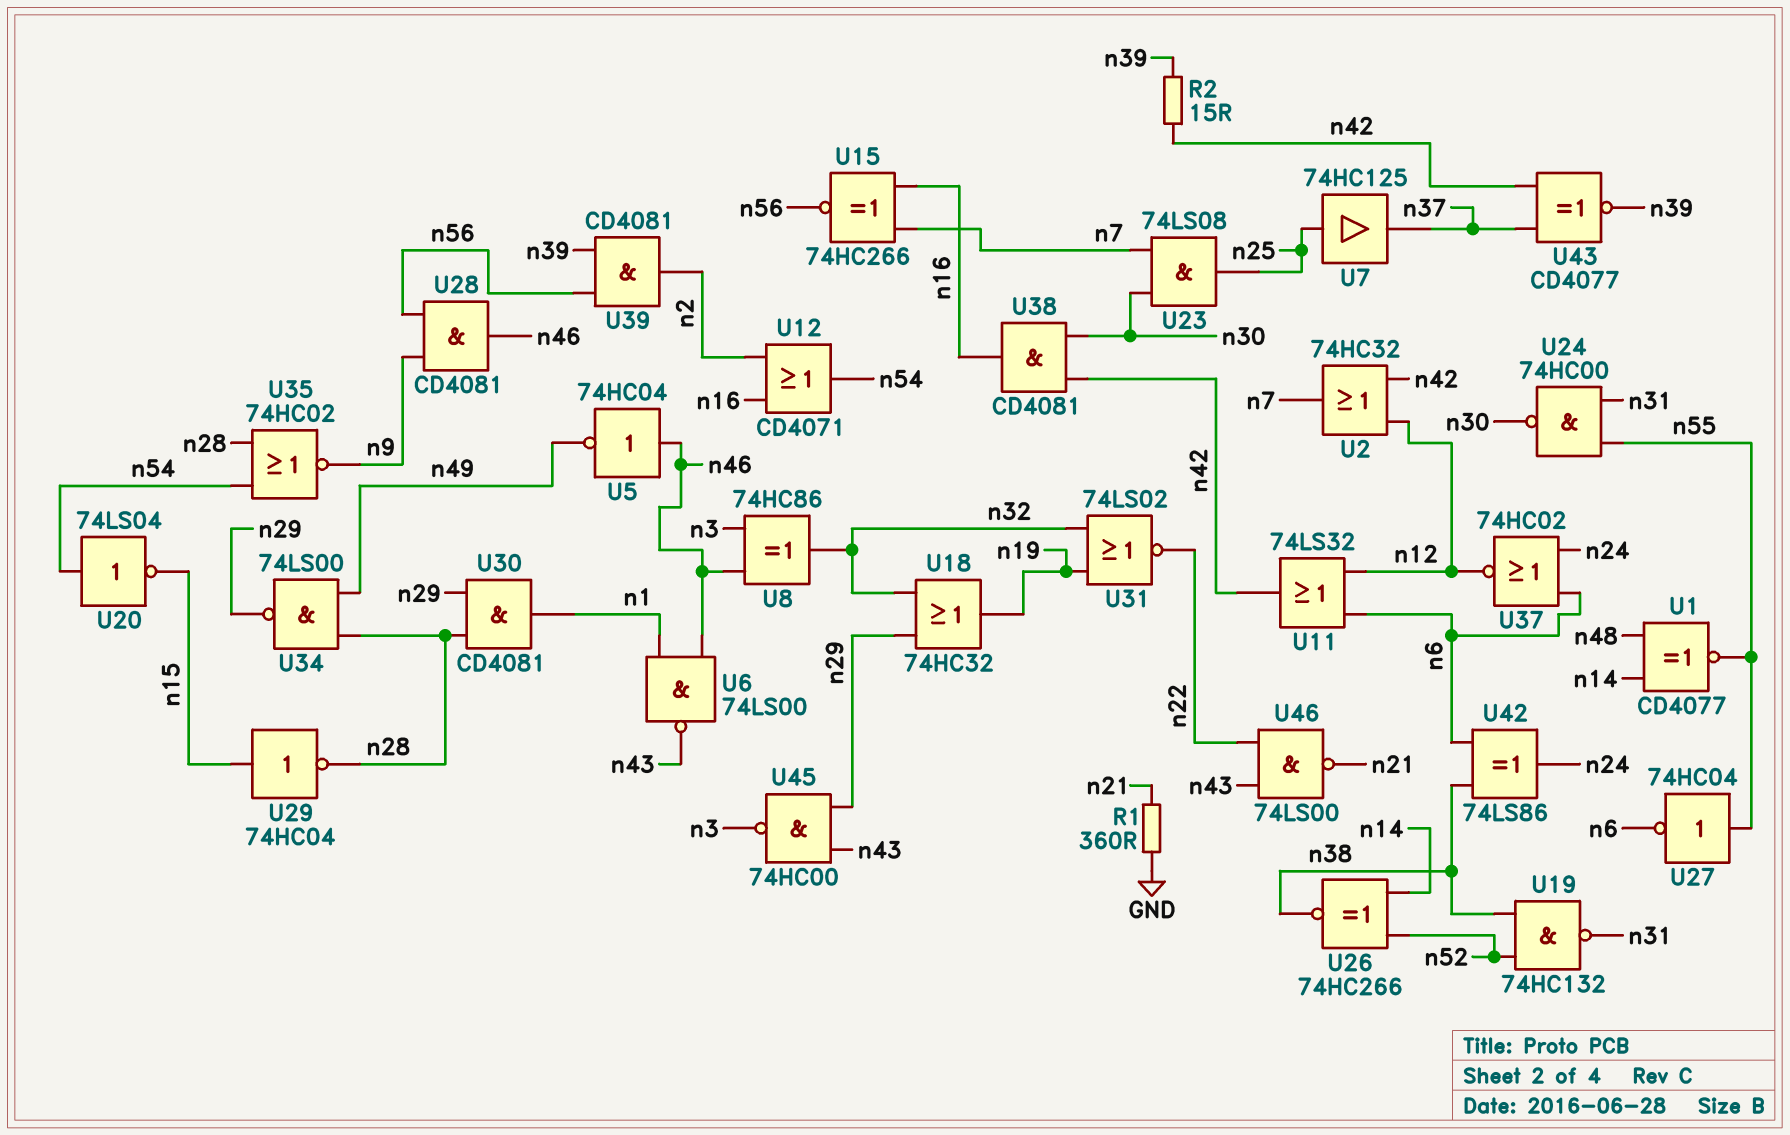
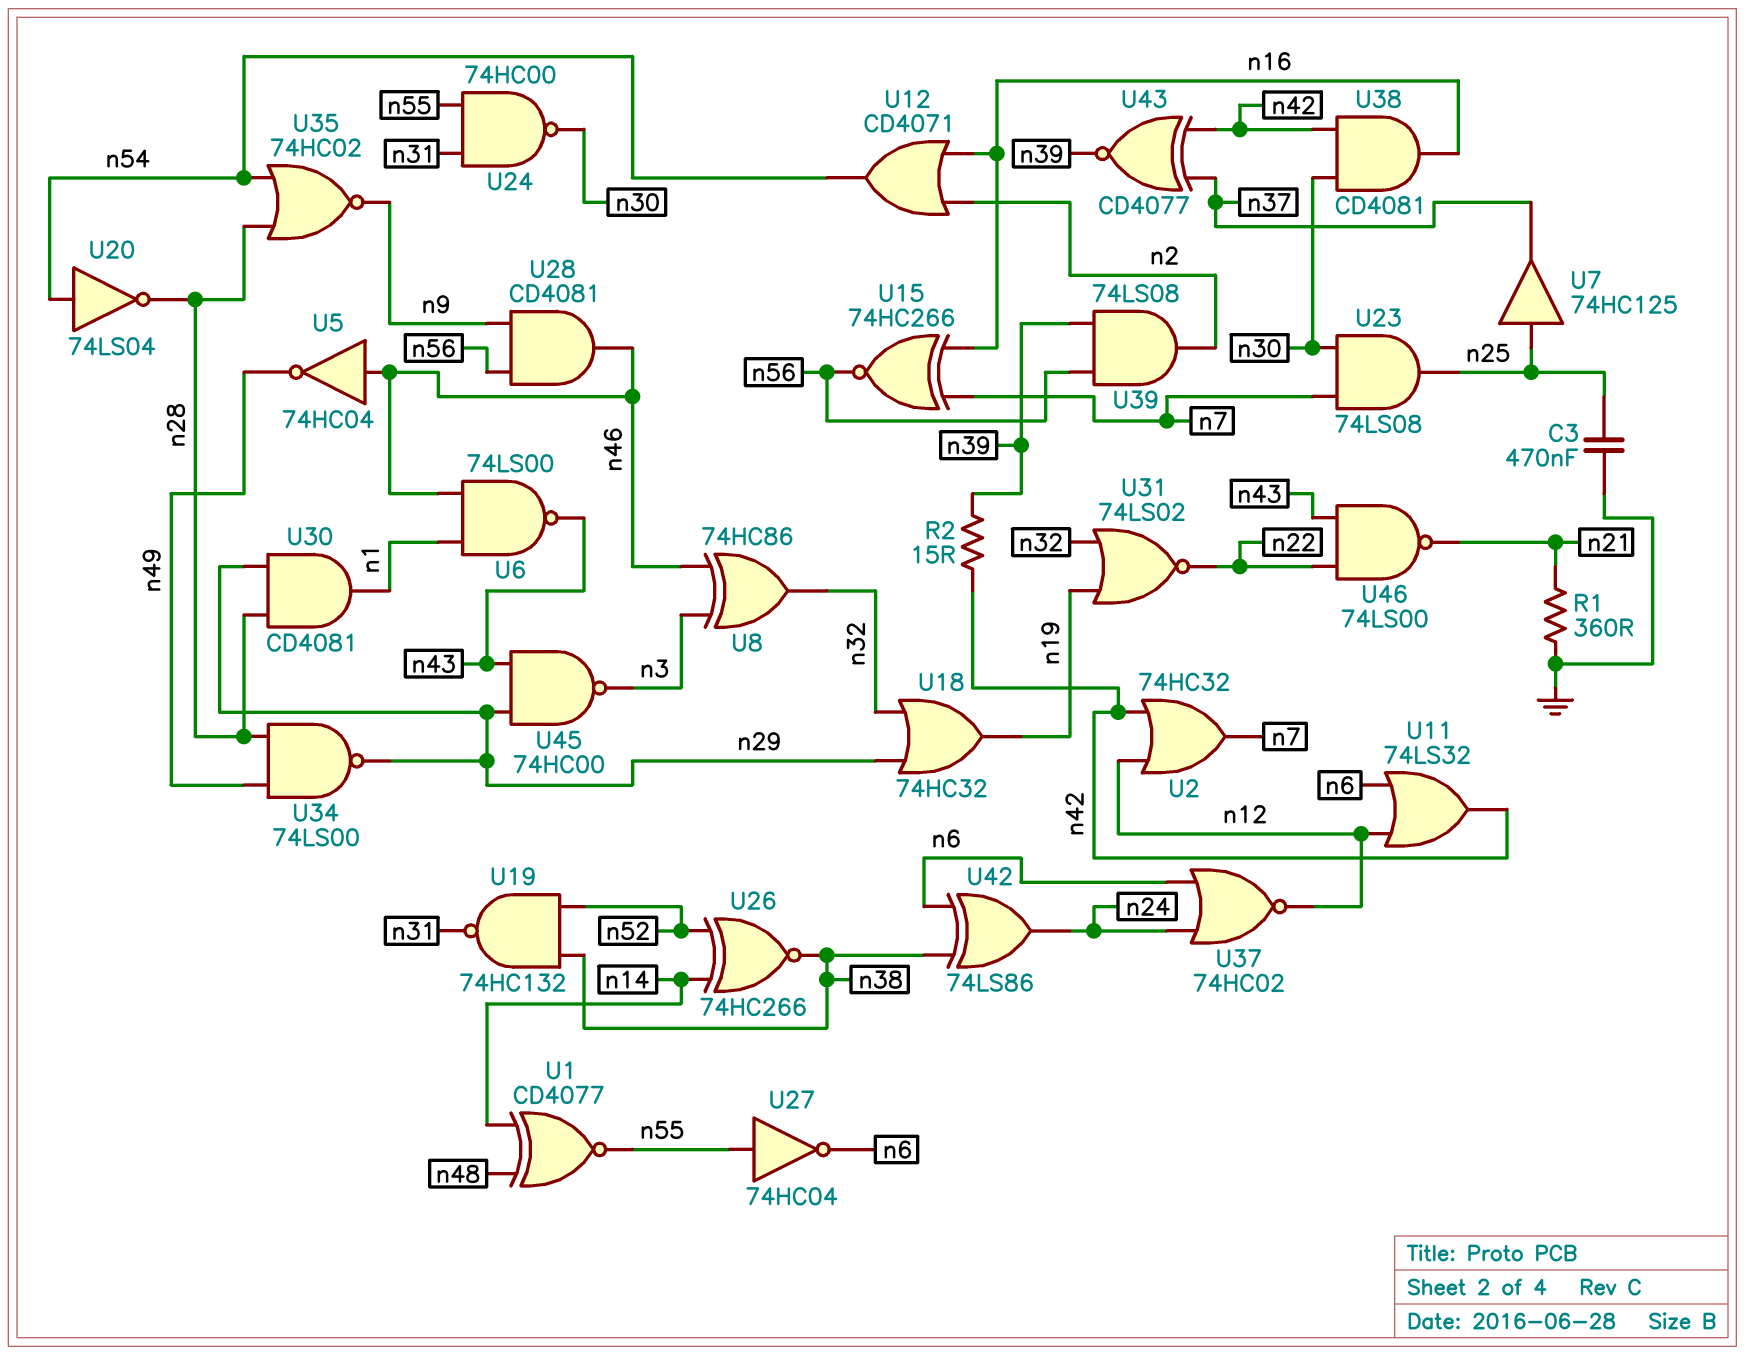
C3: none -> 470nF (GND, n25)
U20: NOT 74LS04 (in n54, out n15) -> NOT 74LS04 (in n54, out n28)
U29: NOT 74HC04 (in n15, out n28) -> none
U39: AND CD4081 (in n39, in n56, out n2) -> AND 74LS08 (in n39, in n56, out n2)

